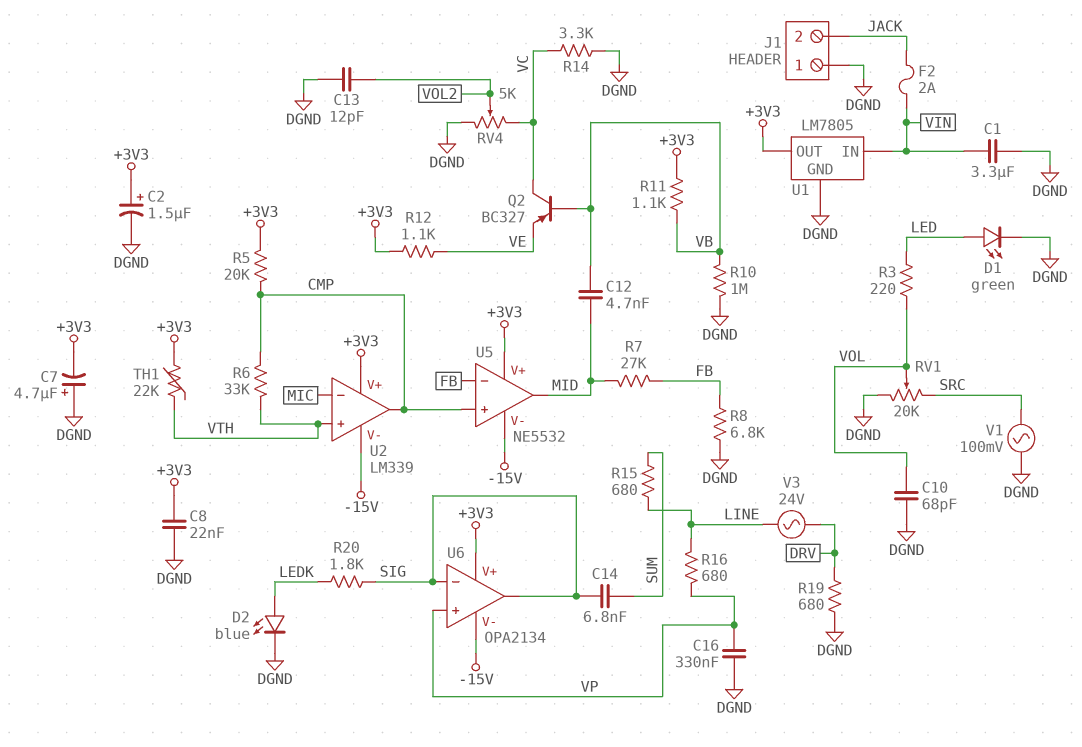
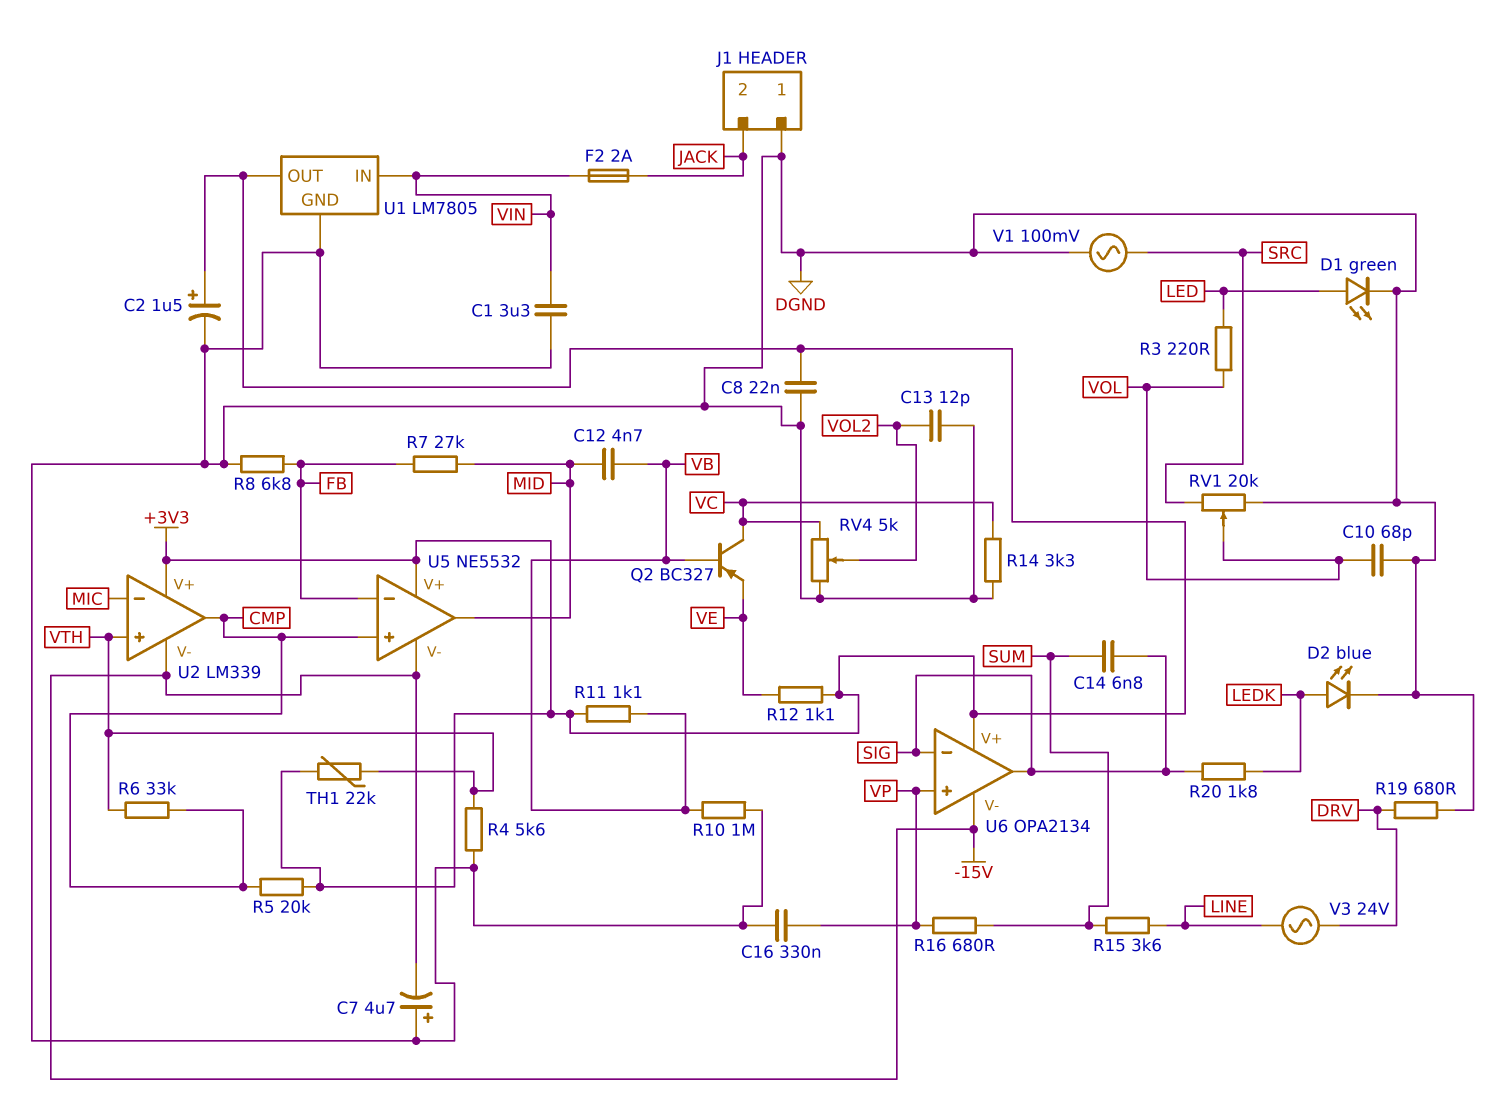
C7: 4.7uF (plus DGND, minus +3V3) -> 4.7uF (plus DGND, minus -15V)
R4: none -> 5.6k (DGND, VTH)
R15: 680 (LINE, SUM) -> 3.6k (LINE, SUM)
R16: 680 (LINE, VP) -> 680 (SUM, VP)

